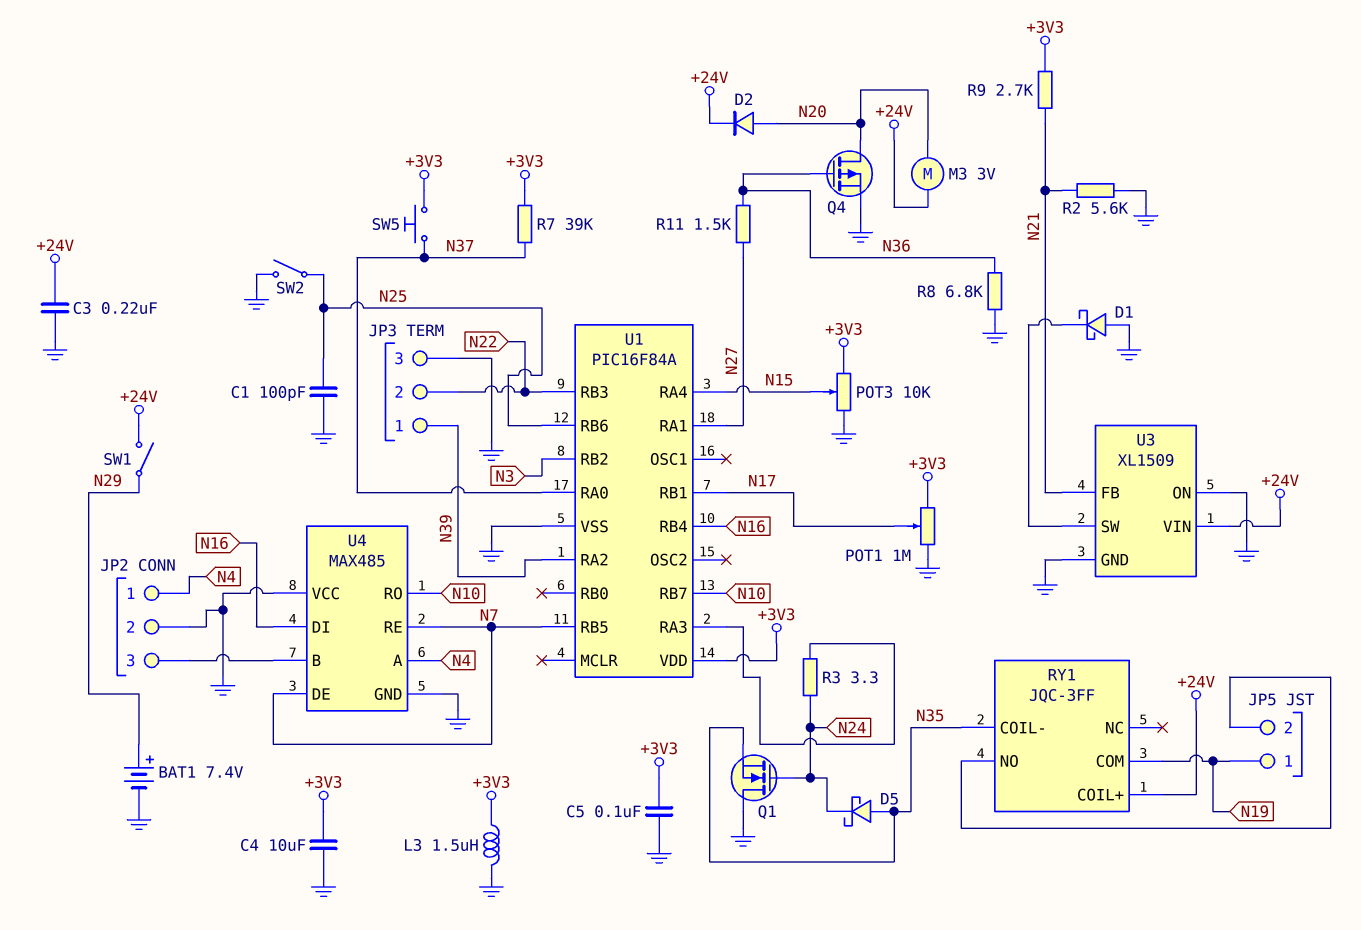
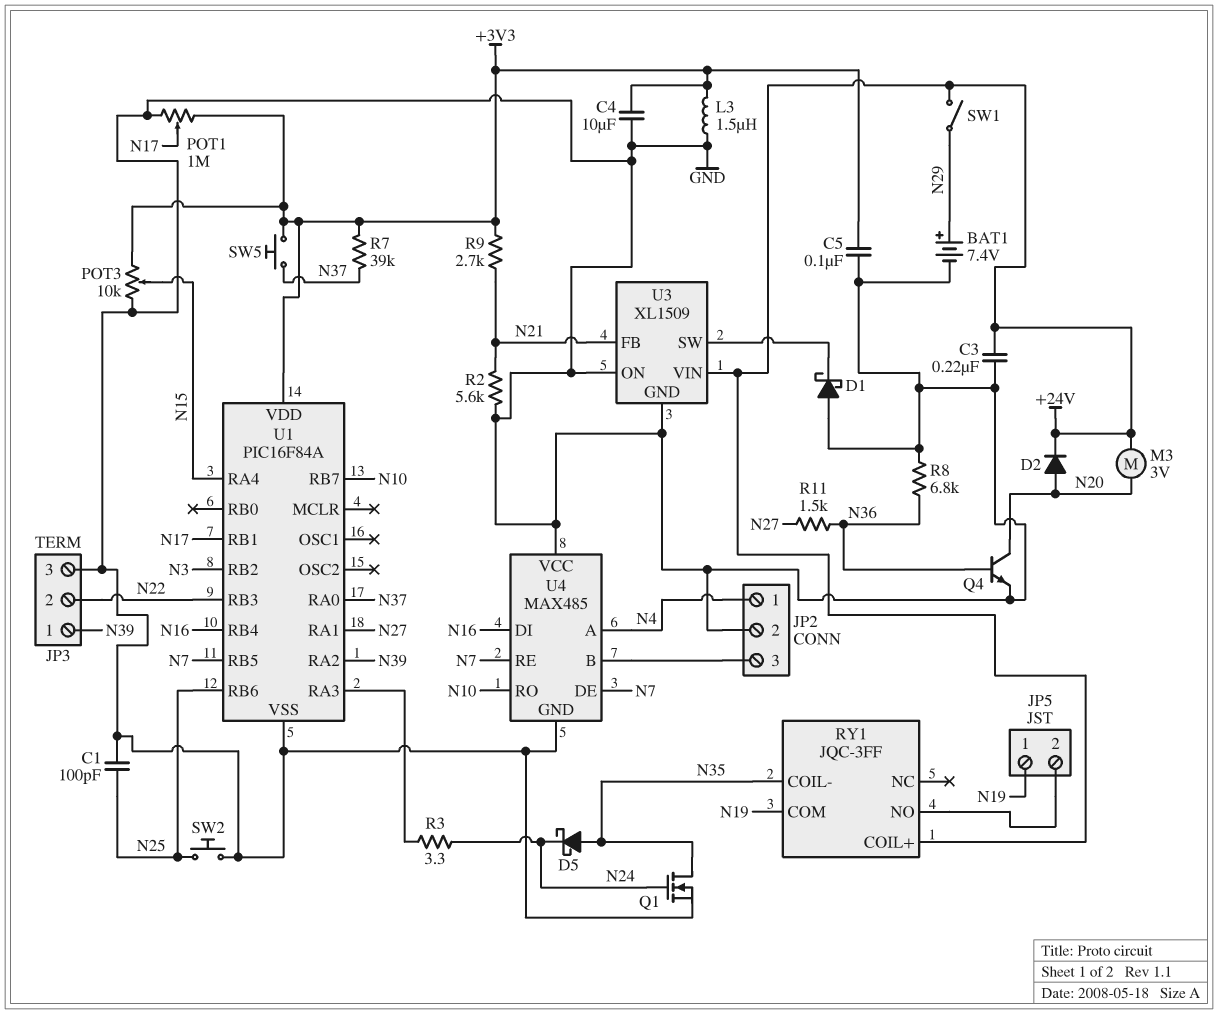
Q1: NMOS (G N24, D GND, S N35) -> NMOS (G N24, D N35, S GND)
Q4: PMOS (G N36, D N20, S GND) -> NPN (B N36, C N20, E GND)
SW2: switch (GND, N25) -> button (GND, N25)

